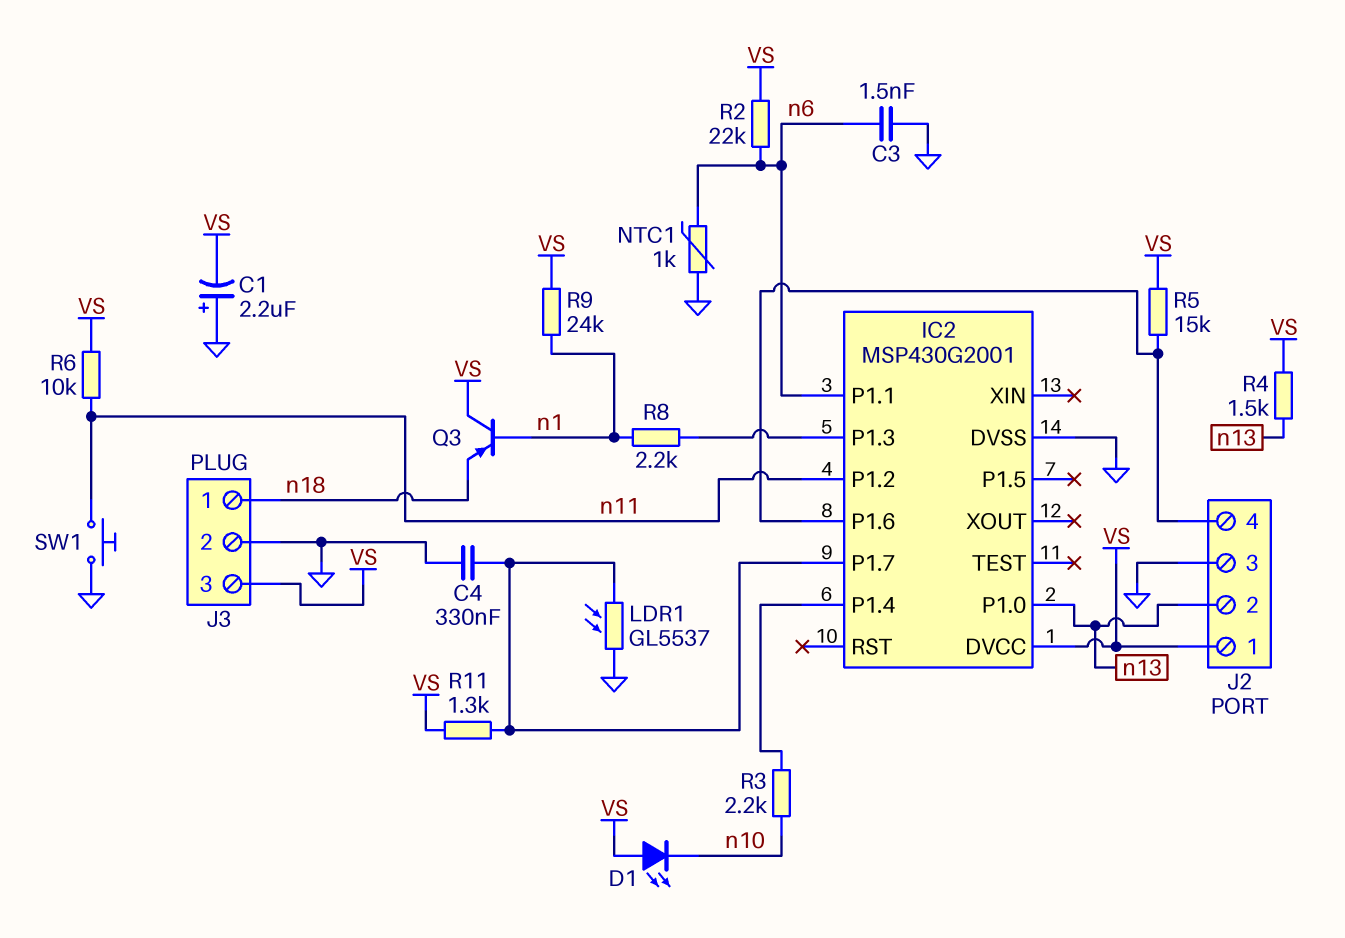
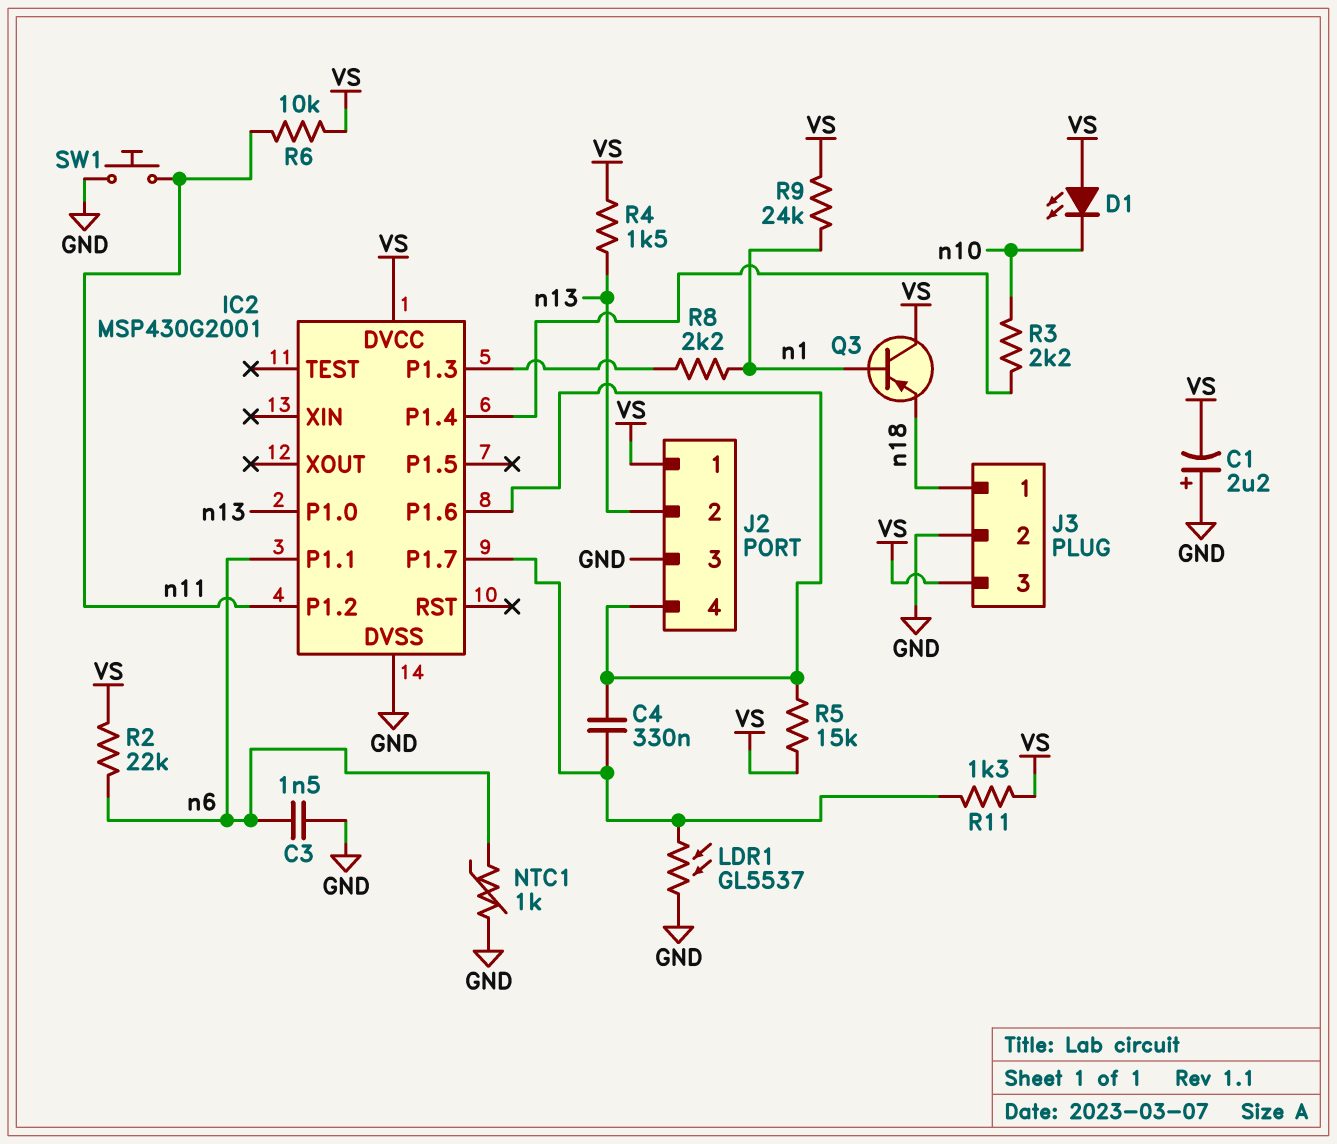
C4: 330nF (GND, IC2/P1.7) -> 330nF (IC2/P1.6, IC2/P1.7)

